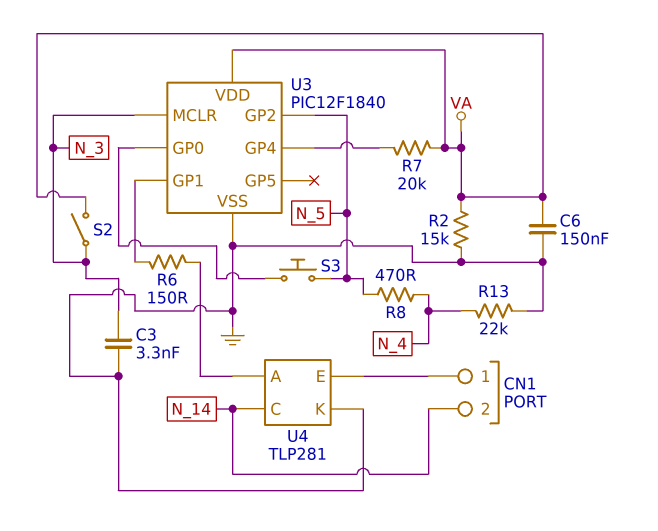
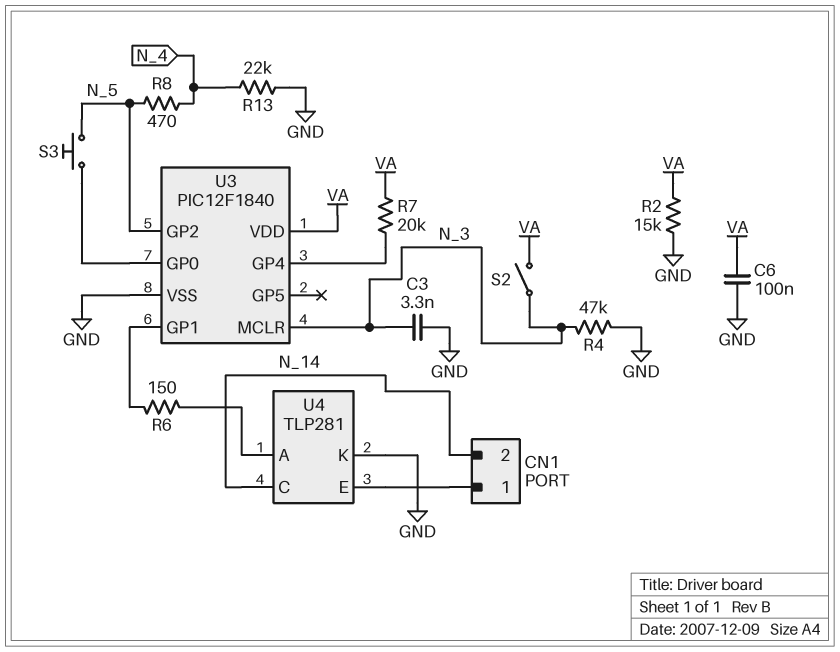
C6: 150nF (GND, VA) -> 100nF (GND, VA)
R4: none -> 47k (GND, N_3)

